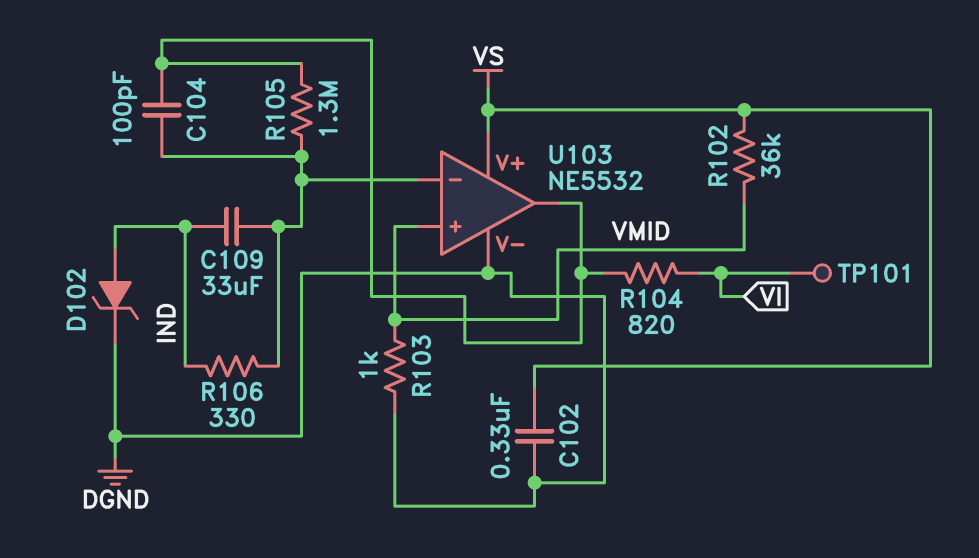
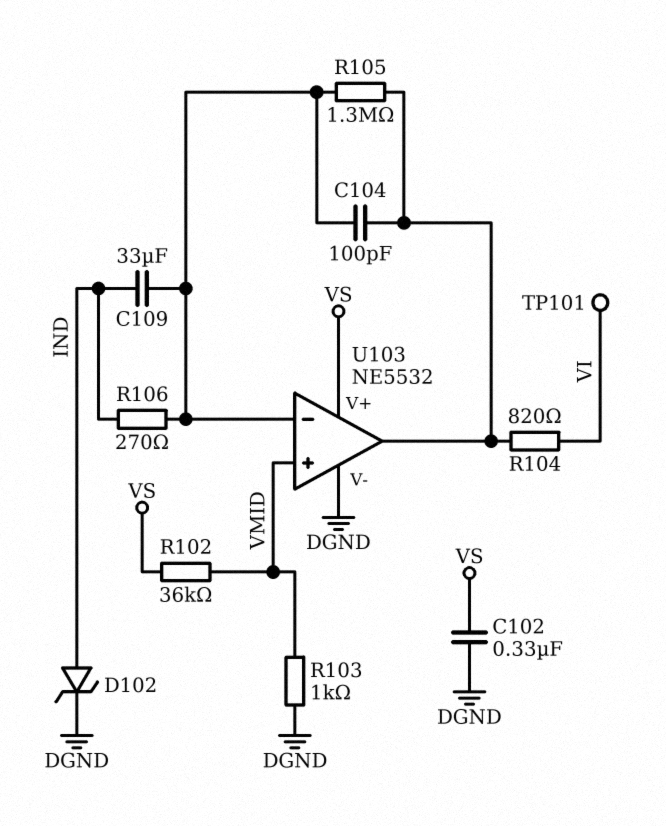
R106: 330 (IND, U103/in-) -> 270 (IND, U103/in-)

